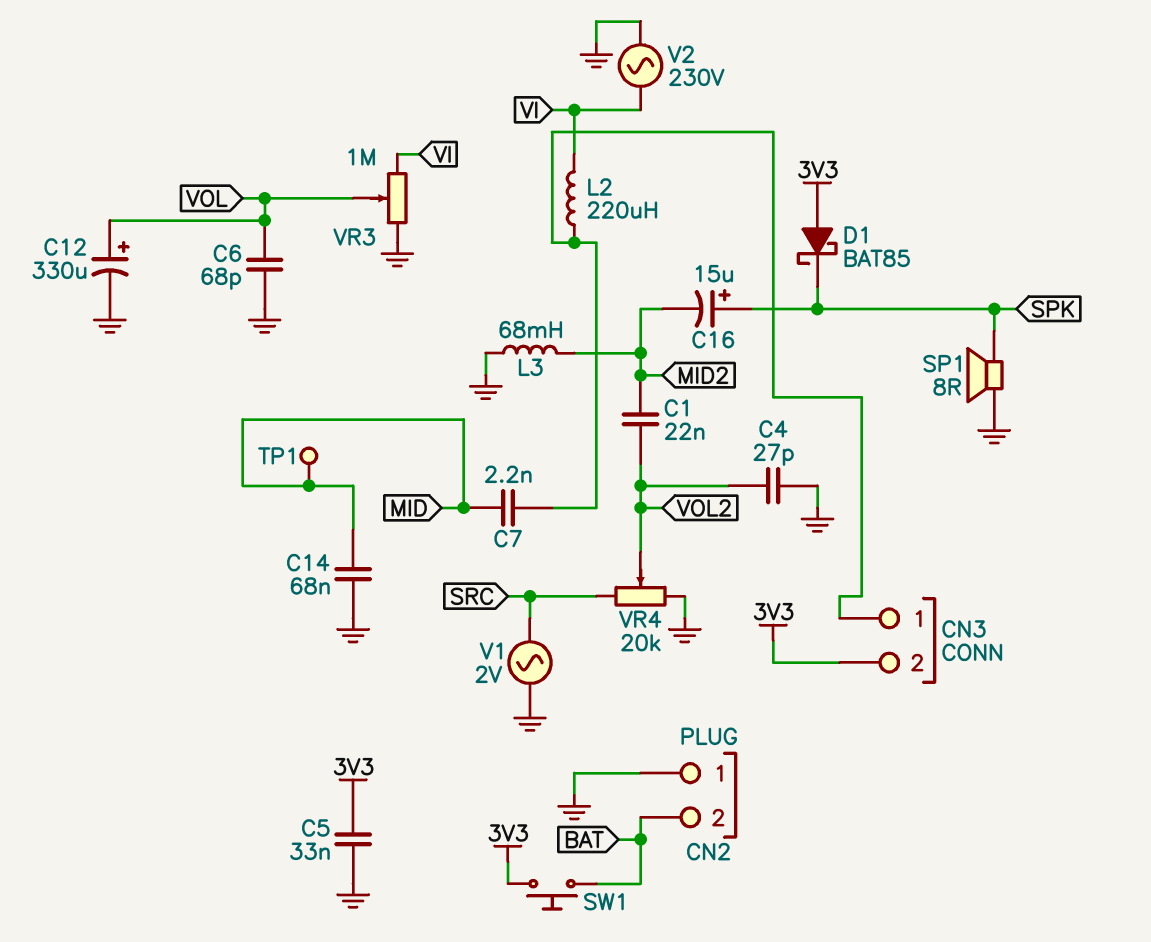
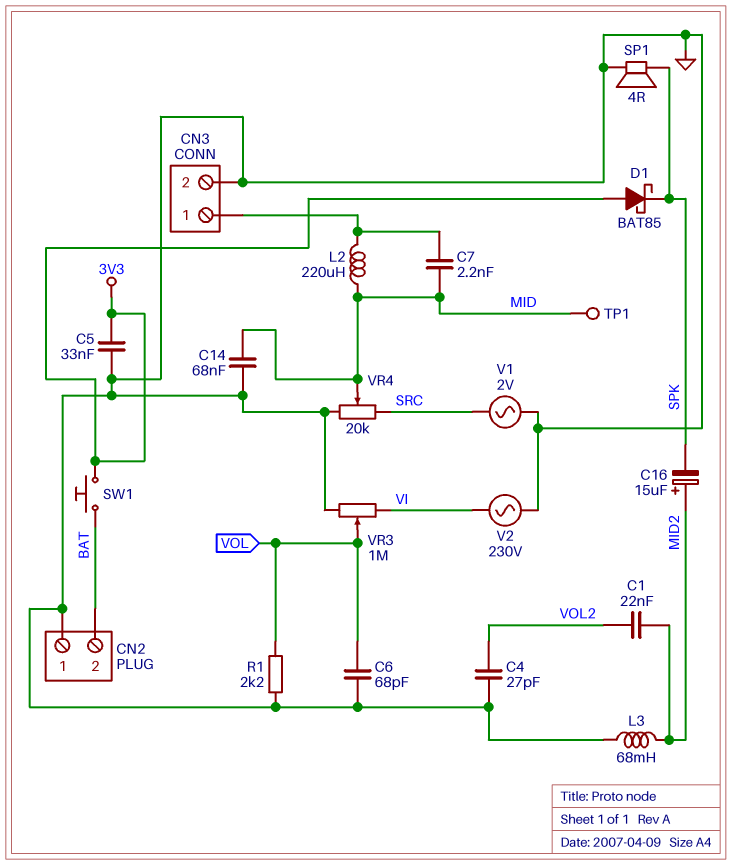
C12: 330uF (plus VOL, minus GND) -> none
C16: 15uF (plus SPK, minus MID2) -> 15uF (plus MID2, minus SPK)
CN3 pin 2: 3V3 -> GND
L2: 220uH (CN3/1, VI) -> 220uH (CN3/1, MID)
R1: none -> 2.2k (GND, VOL)
SP1: speaker 8R (GND, SPK) -> speaker 4R (GND, SPK)
VR4: 20k (GND, SRC, wiper VOL2) -> 20k (GND, SRC, wiper MID)

